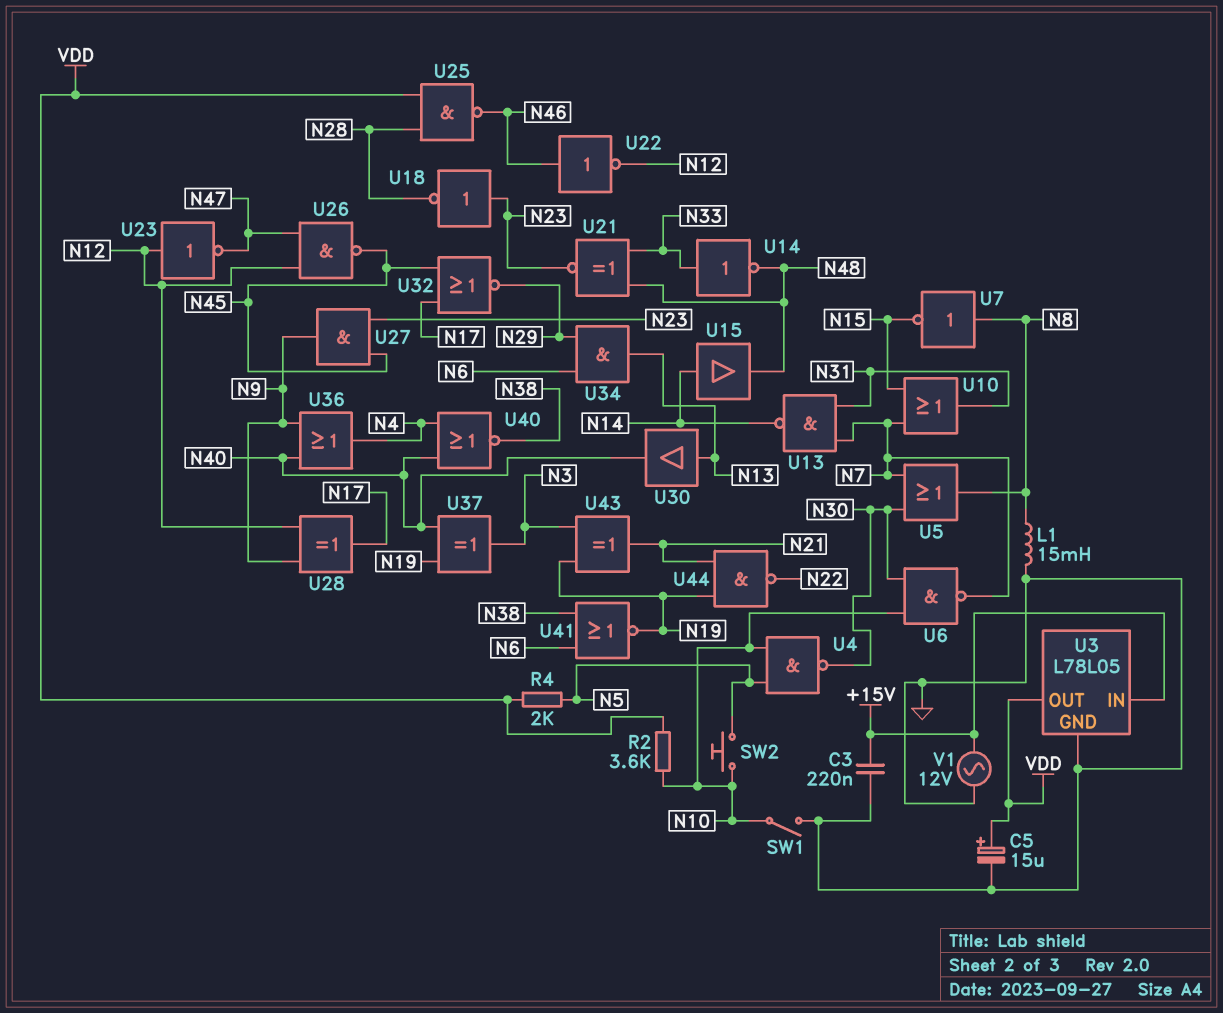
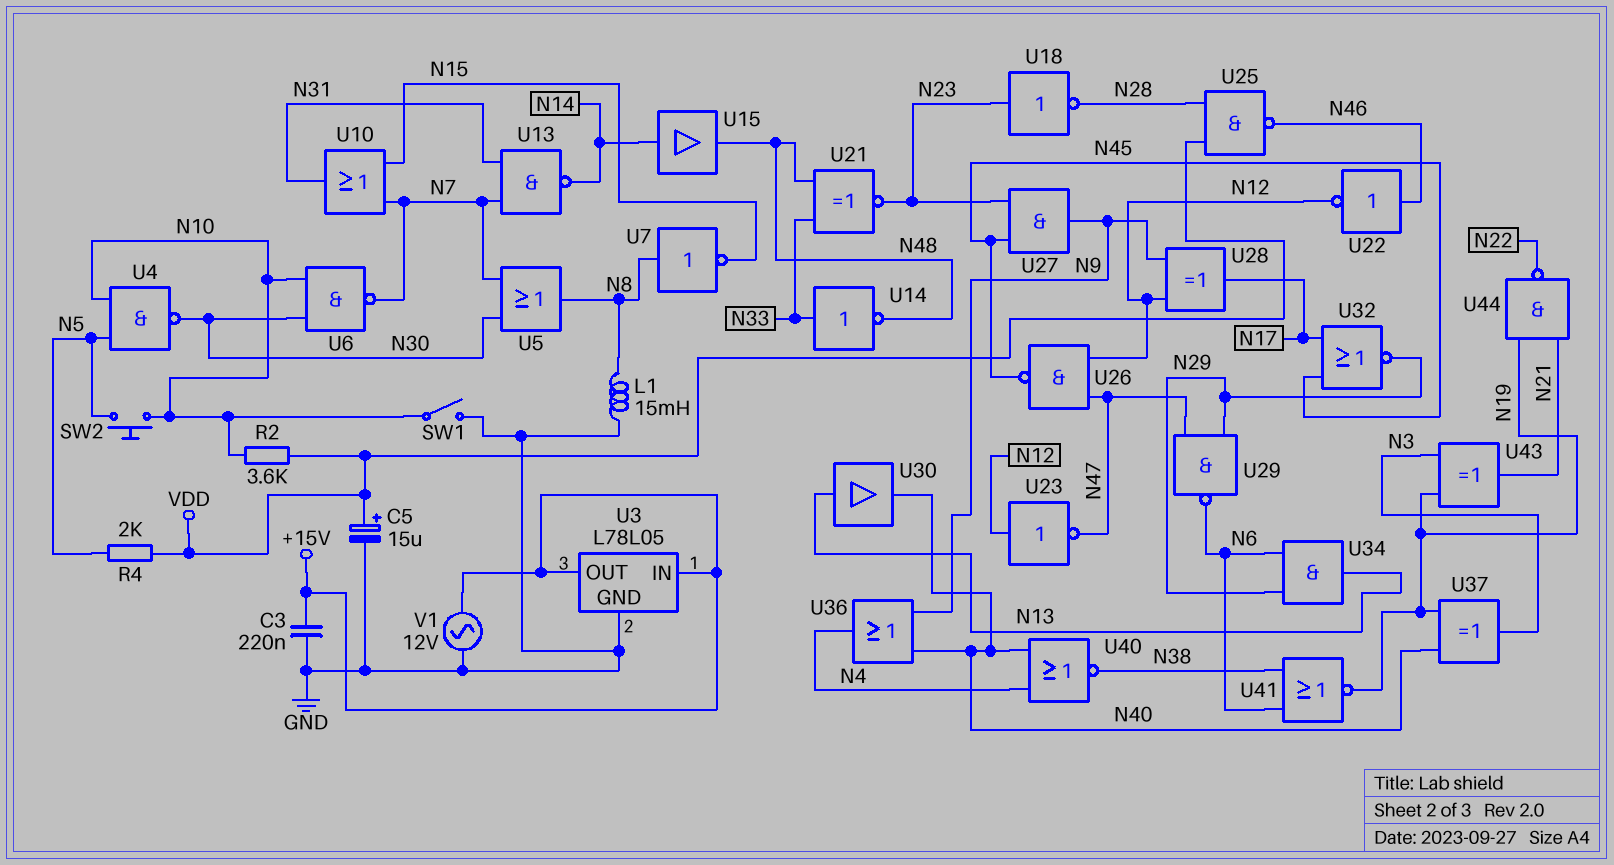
U3 pin OUT: VDD -> +15V
U29: none -> NAND (in N29, in N47, out N6)

